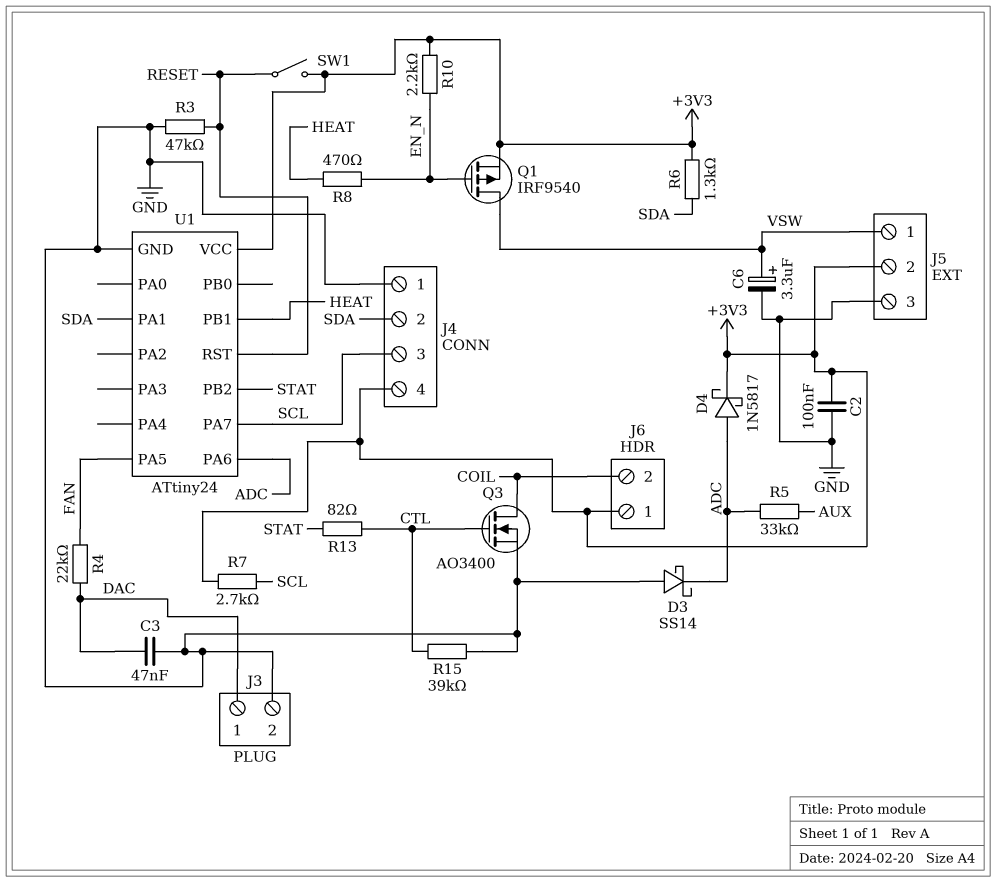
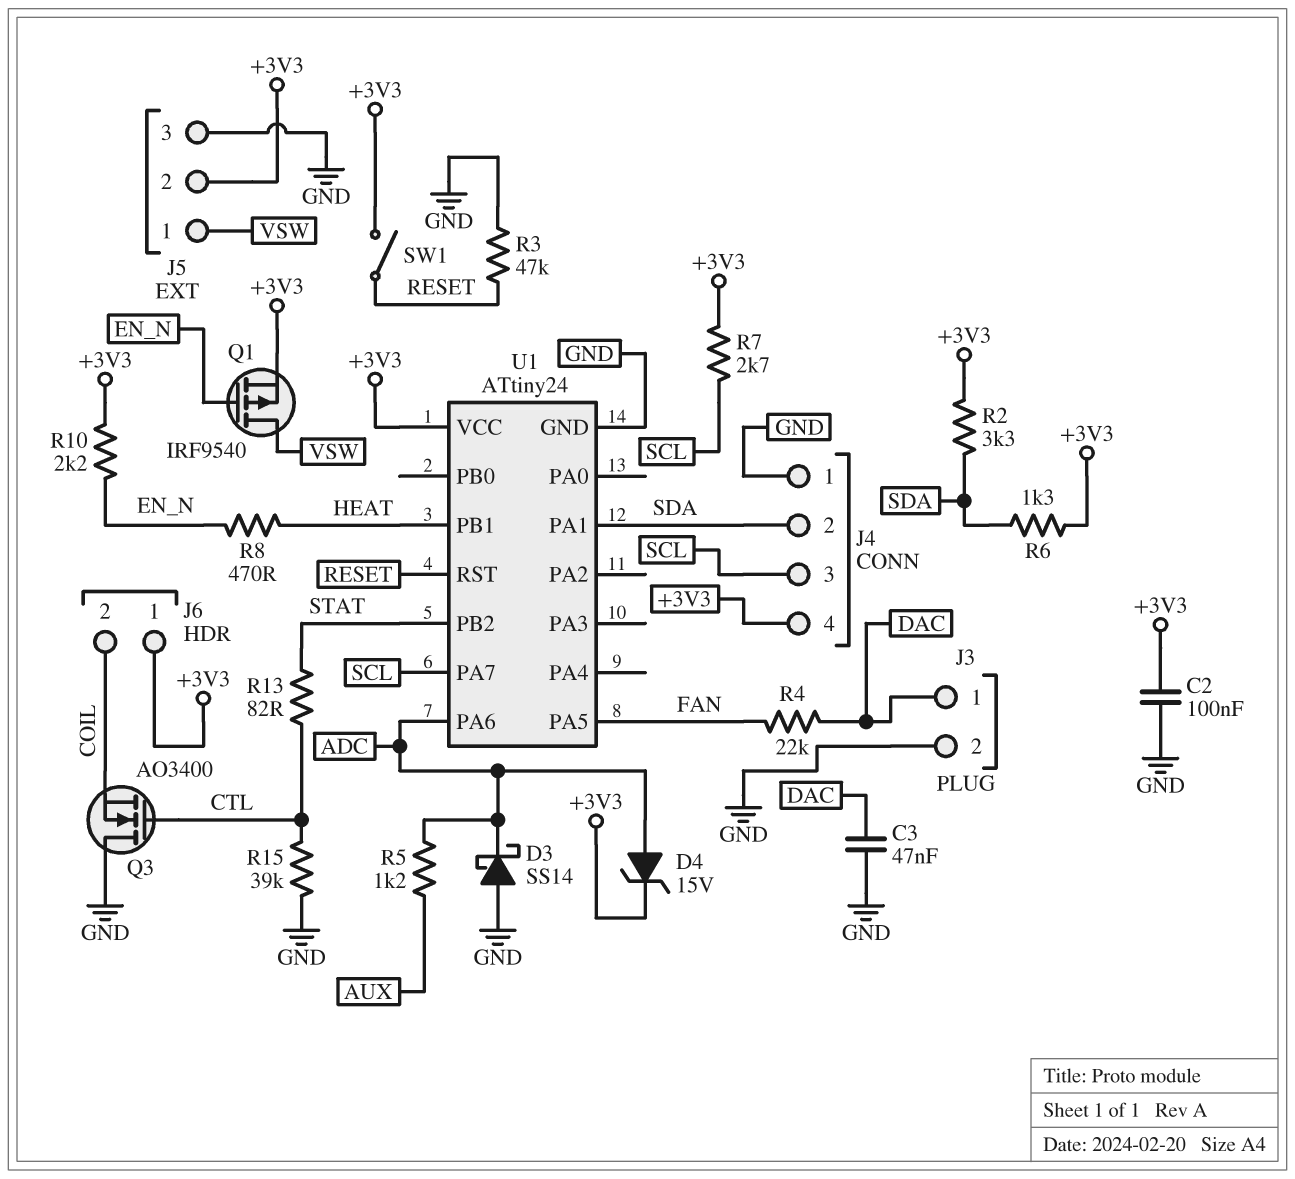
C6: 3.3uF (plus VSW, minus GND) -> none
D4: schottky 1N5817 (A ADC, K +3V3) -> zener 15V (A ADC, K +3V3)
Q3: NMOS AO3400 (G CTL, D COIL, S GND) -> NMOS AO3400 (G CTL, D GND, S COIL)
R2: none -> 3.3k (+3V3, SDA)
R5: 33k (ADC, AUX) -> 1.2k (ADC, AUX)

